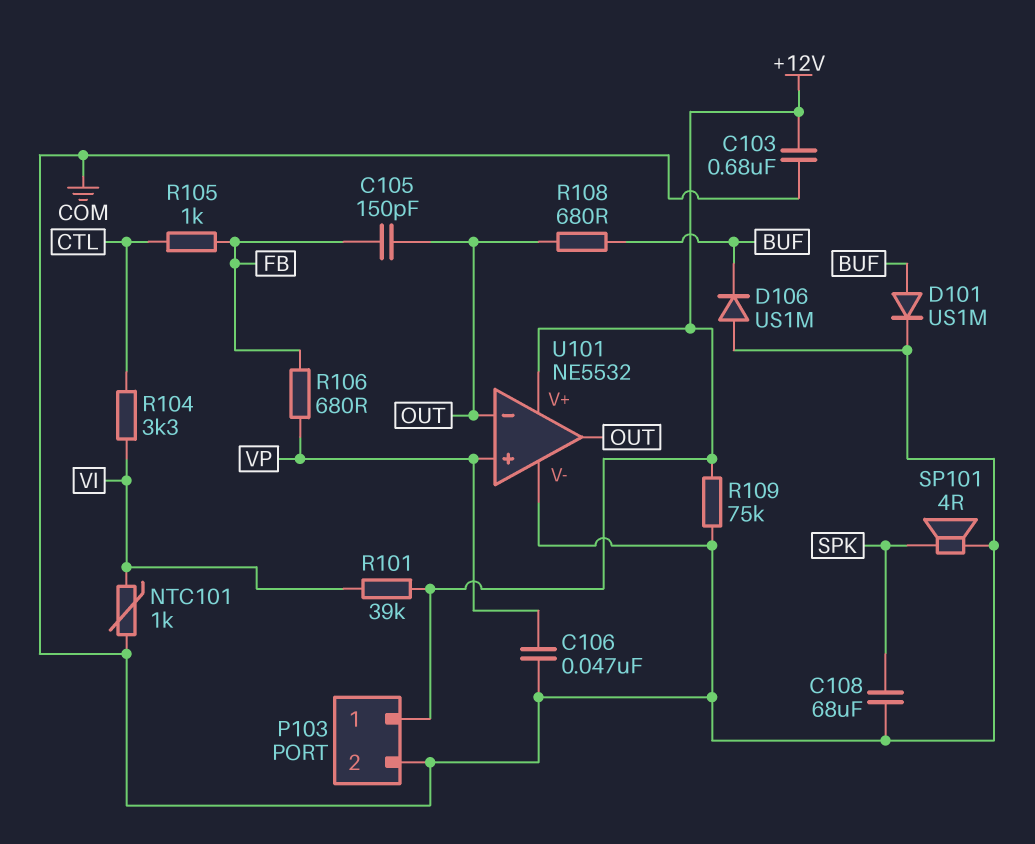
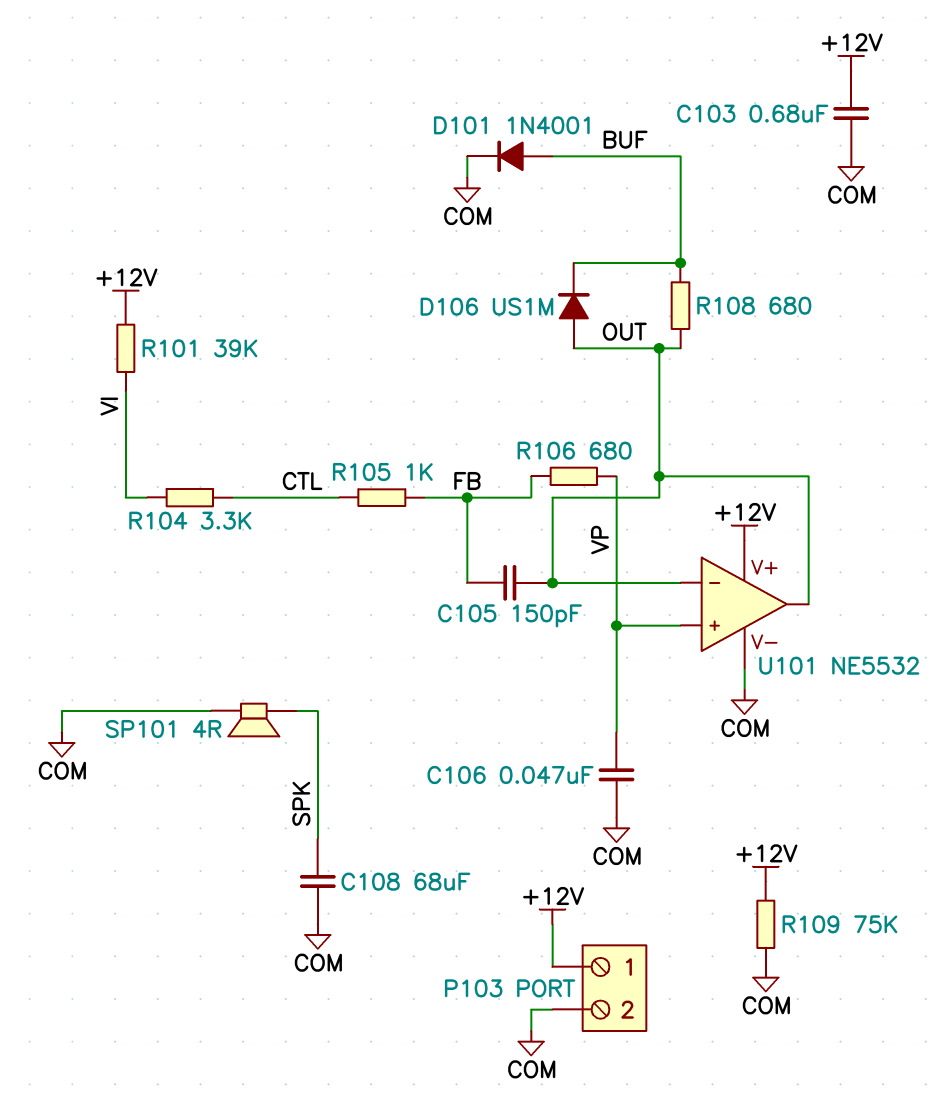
D101: diode US1M (A BUF, K COM) -> diode 1N4001 (A BUF, K COM)
D106: diode US1M (A COM, K BUF) -> diode US1M (A OUT, K BUF)
NTC101: 1k (COM, VI) -> none

